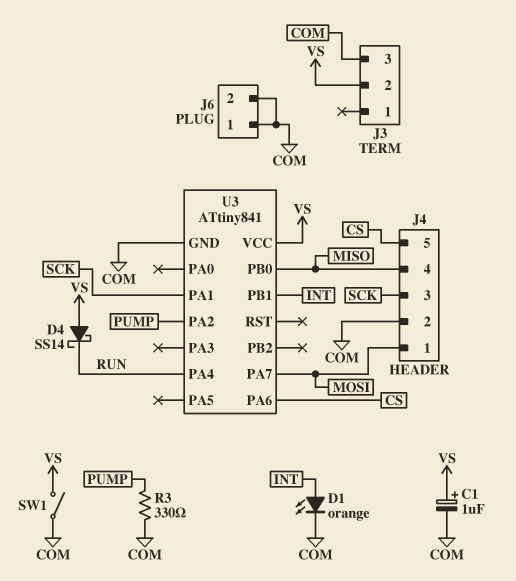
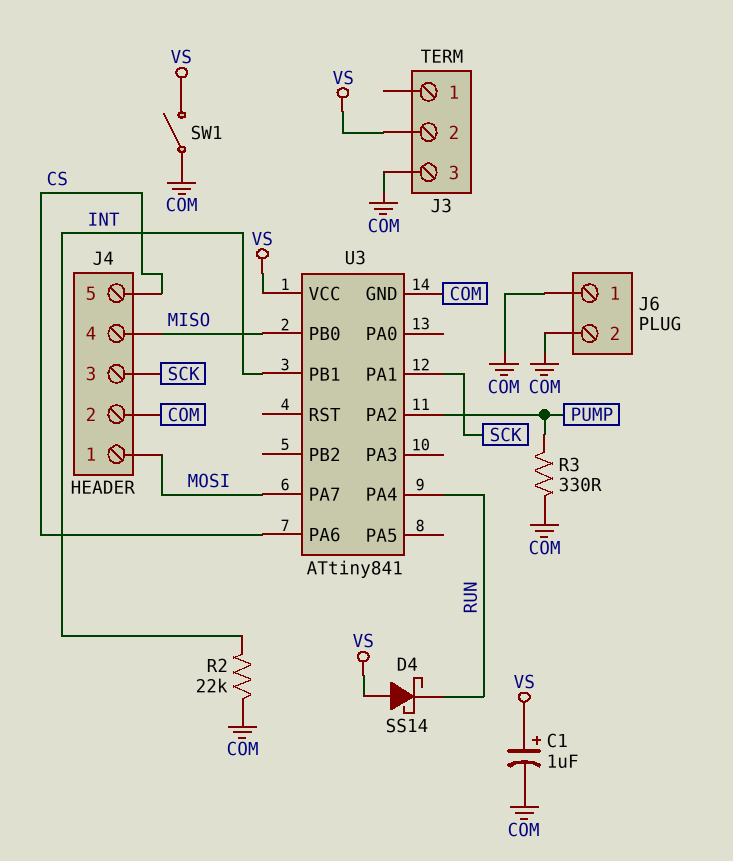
D1: LED orange (A INT, K COM) -> none
R2: none -> 22k (COM, INT)

